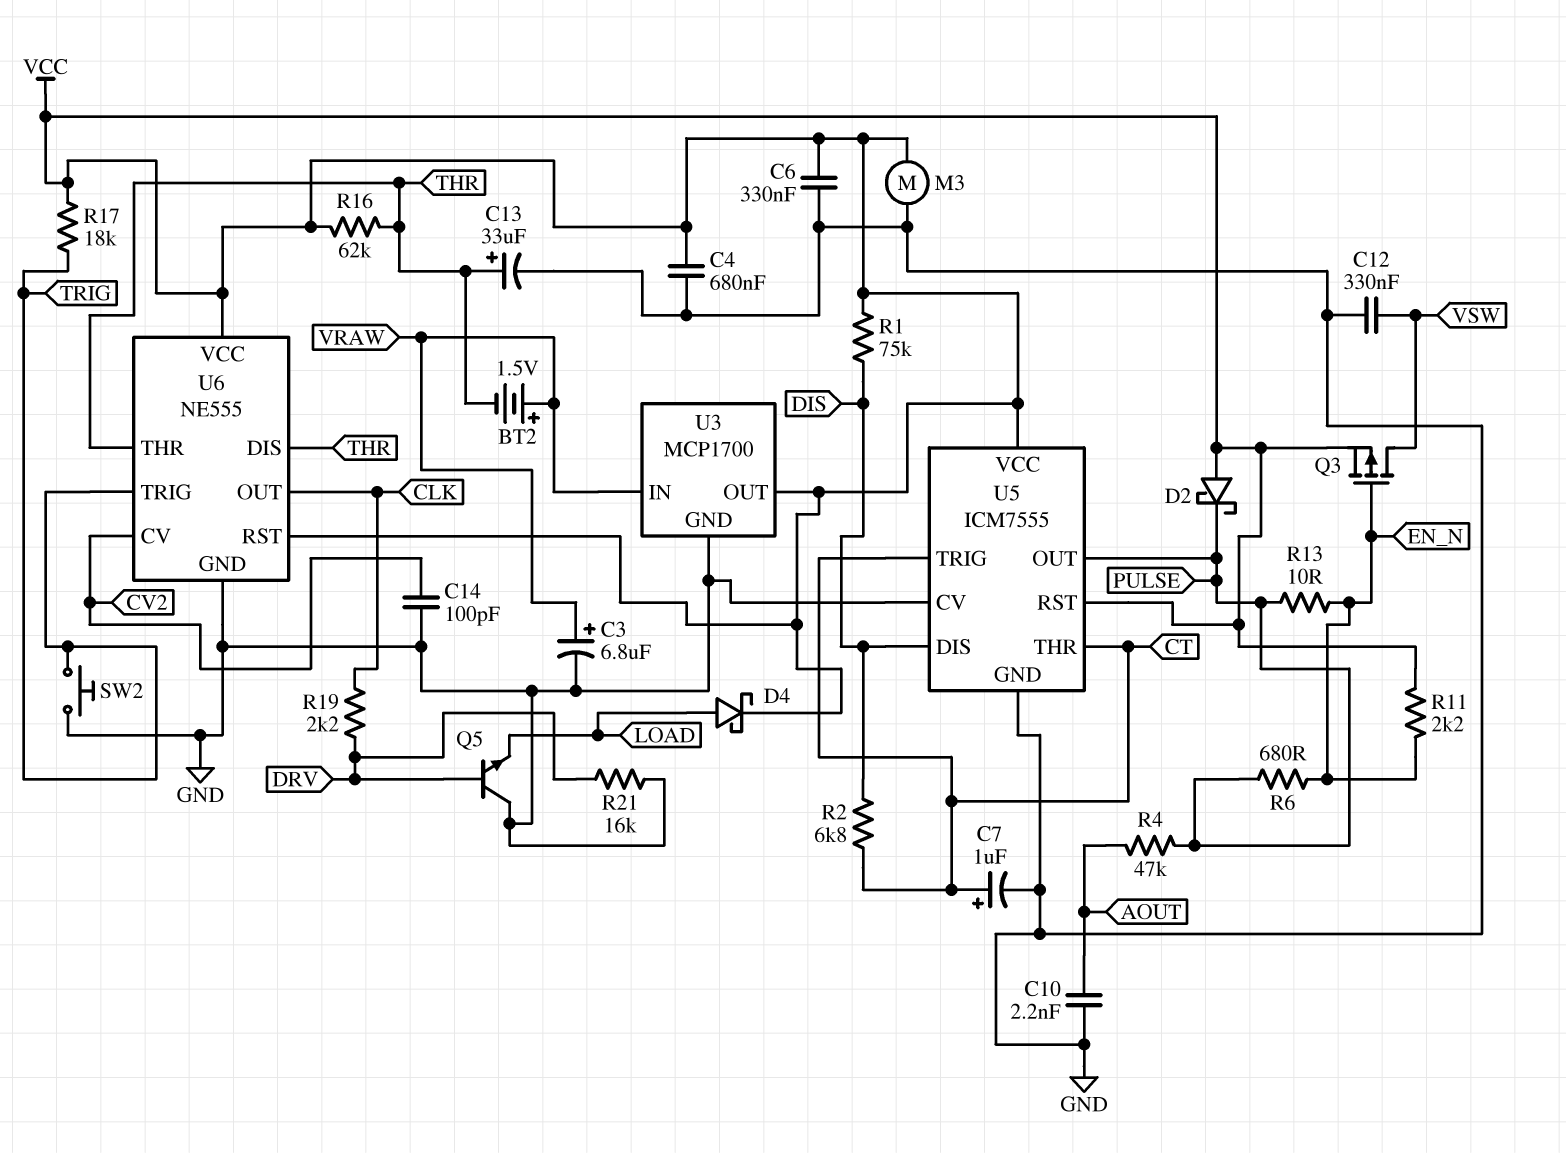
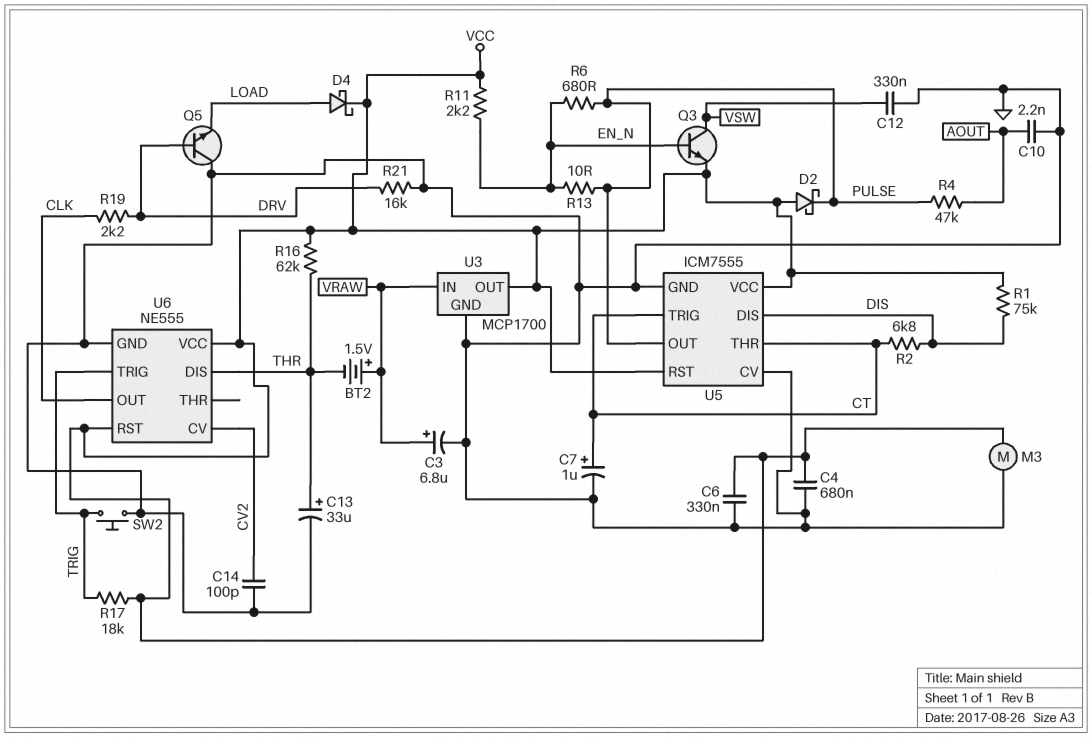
Q3: PMOS (G EN_N, D VSW, S VCC) -> NPN (B EN_N, C VSW, E VCC)
U6 pin THR: THR -> none

